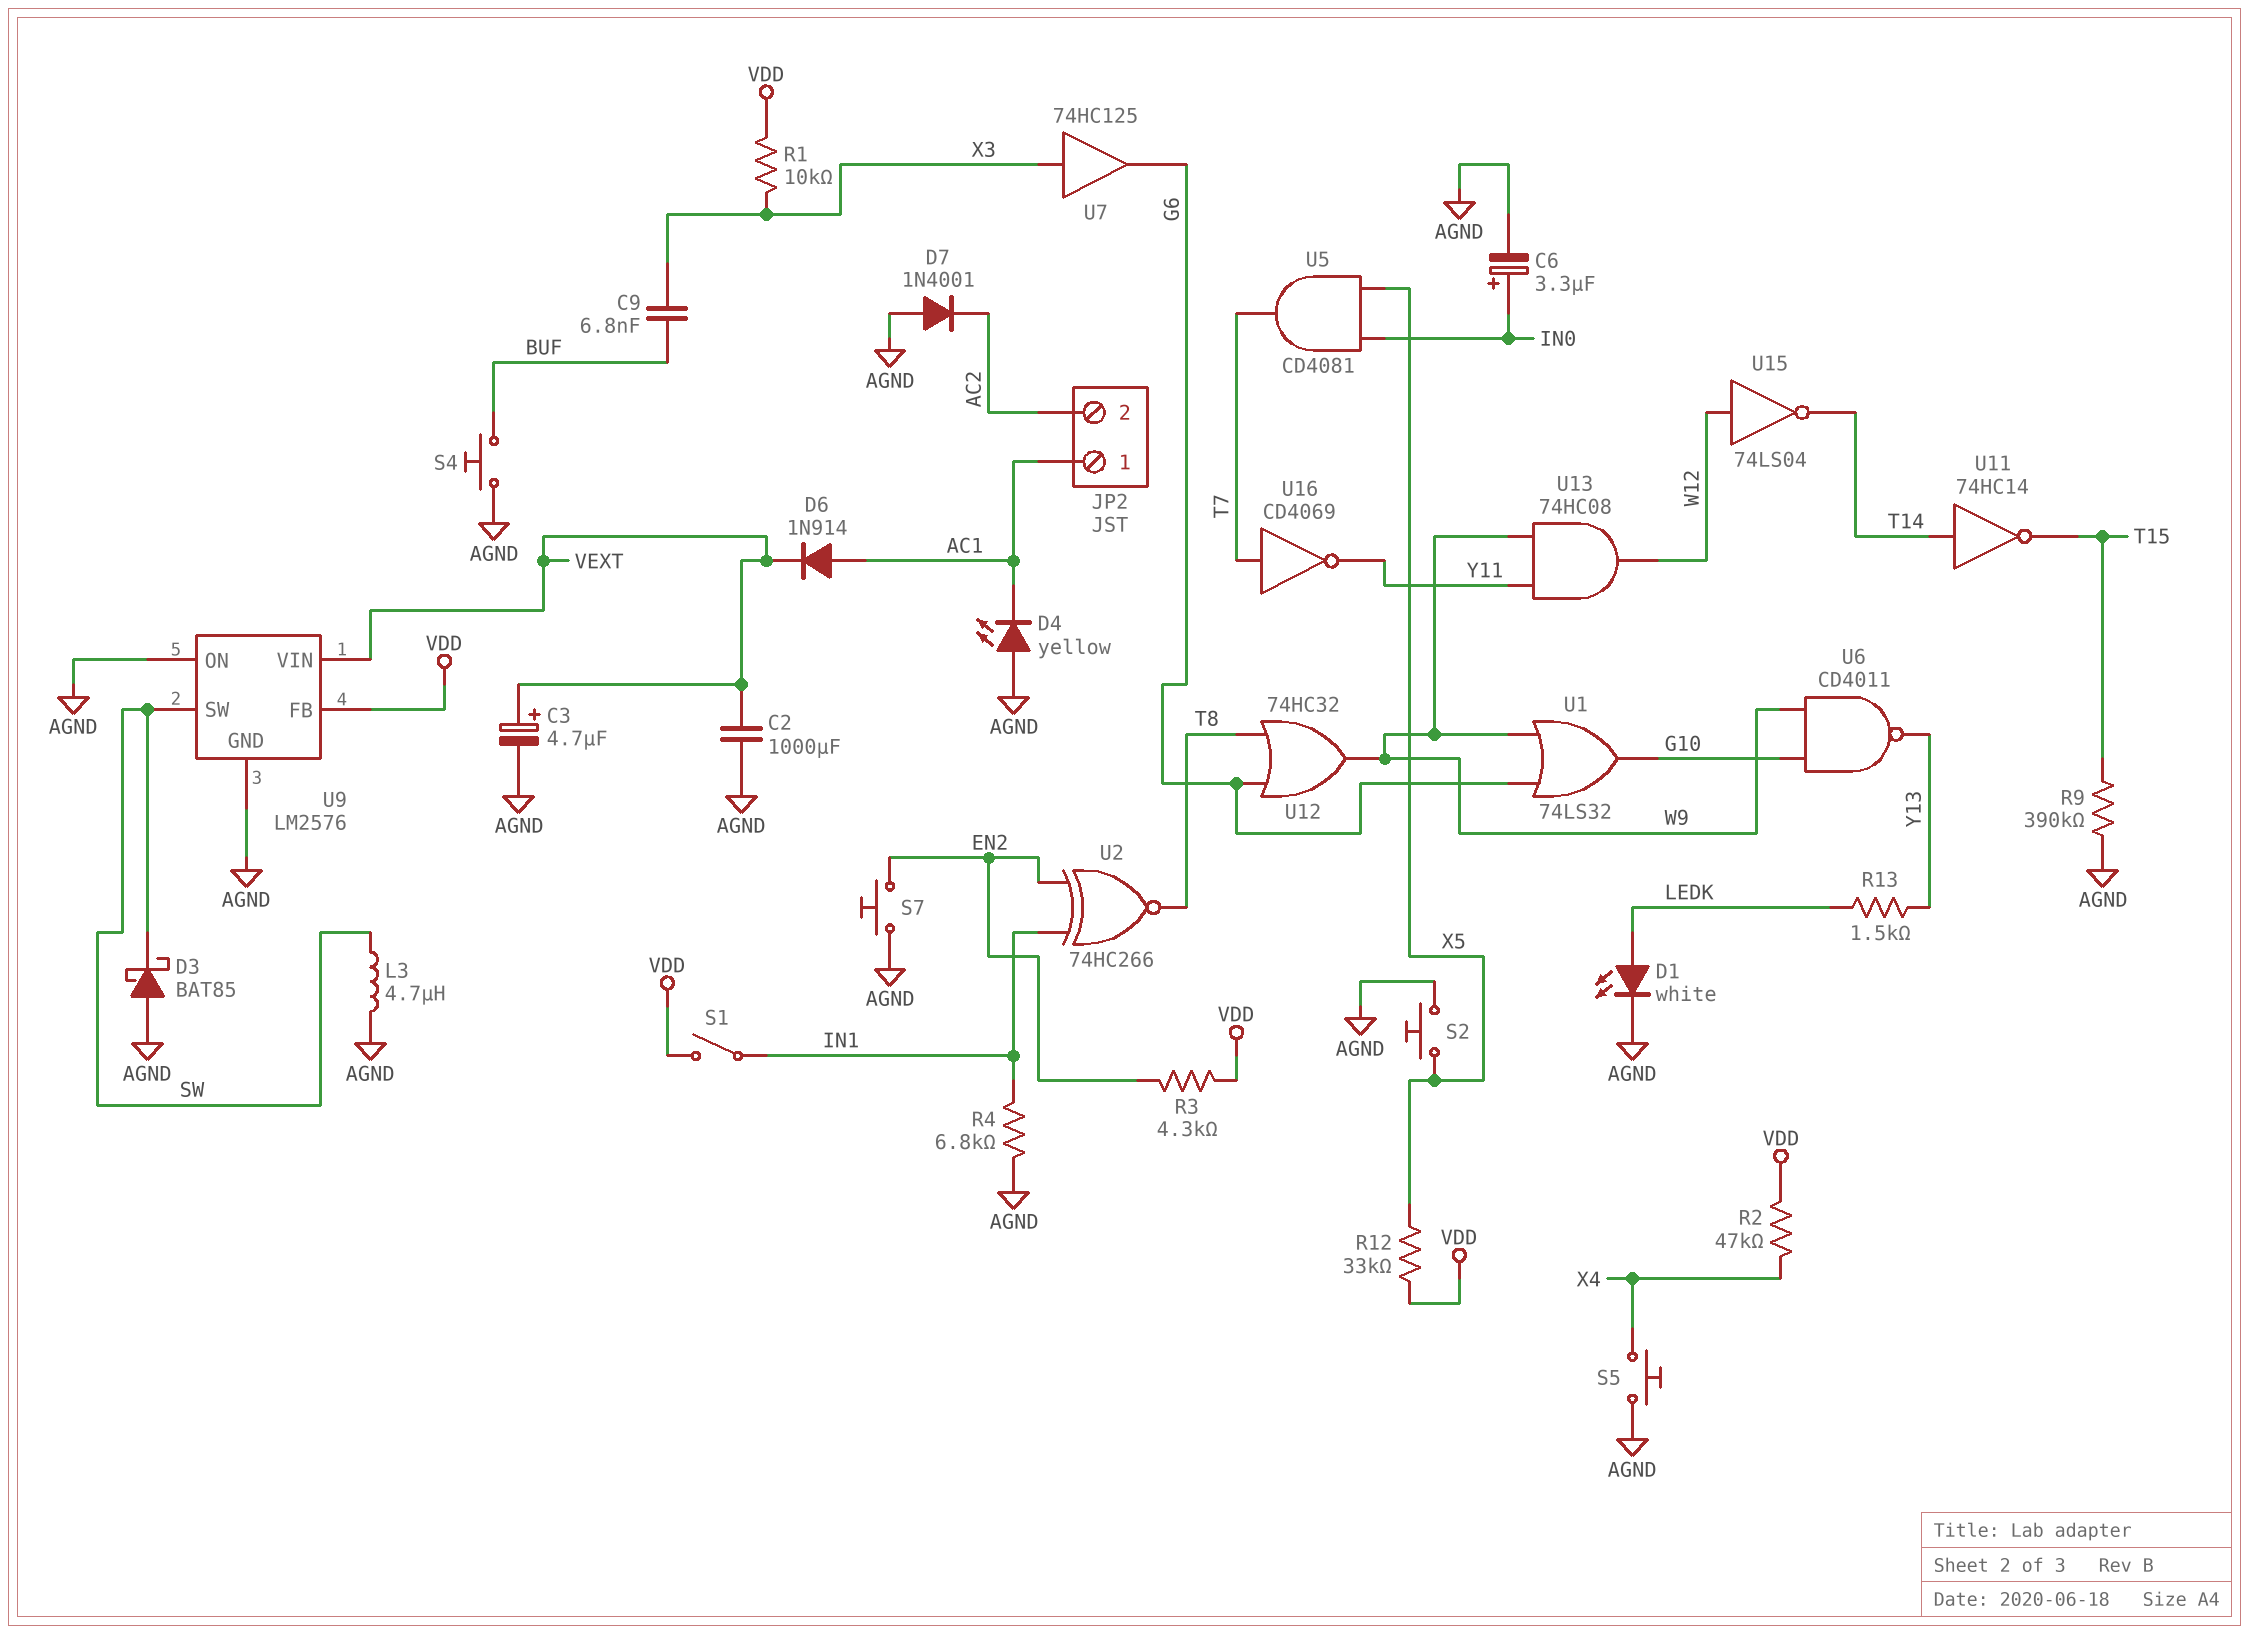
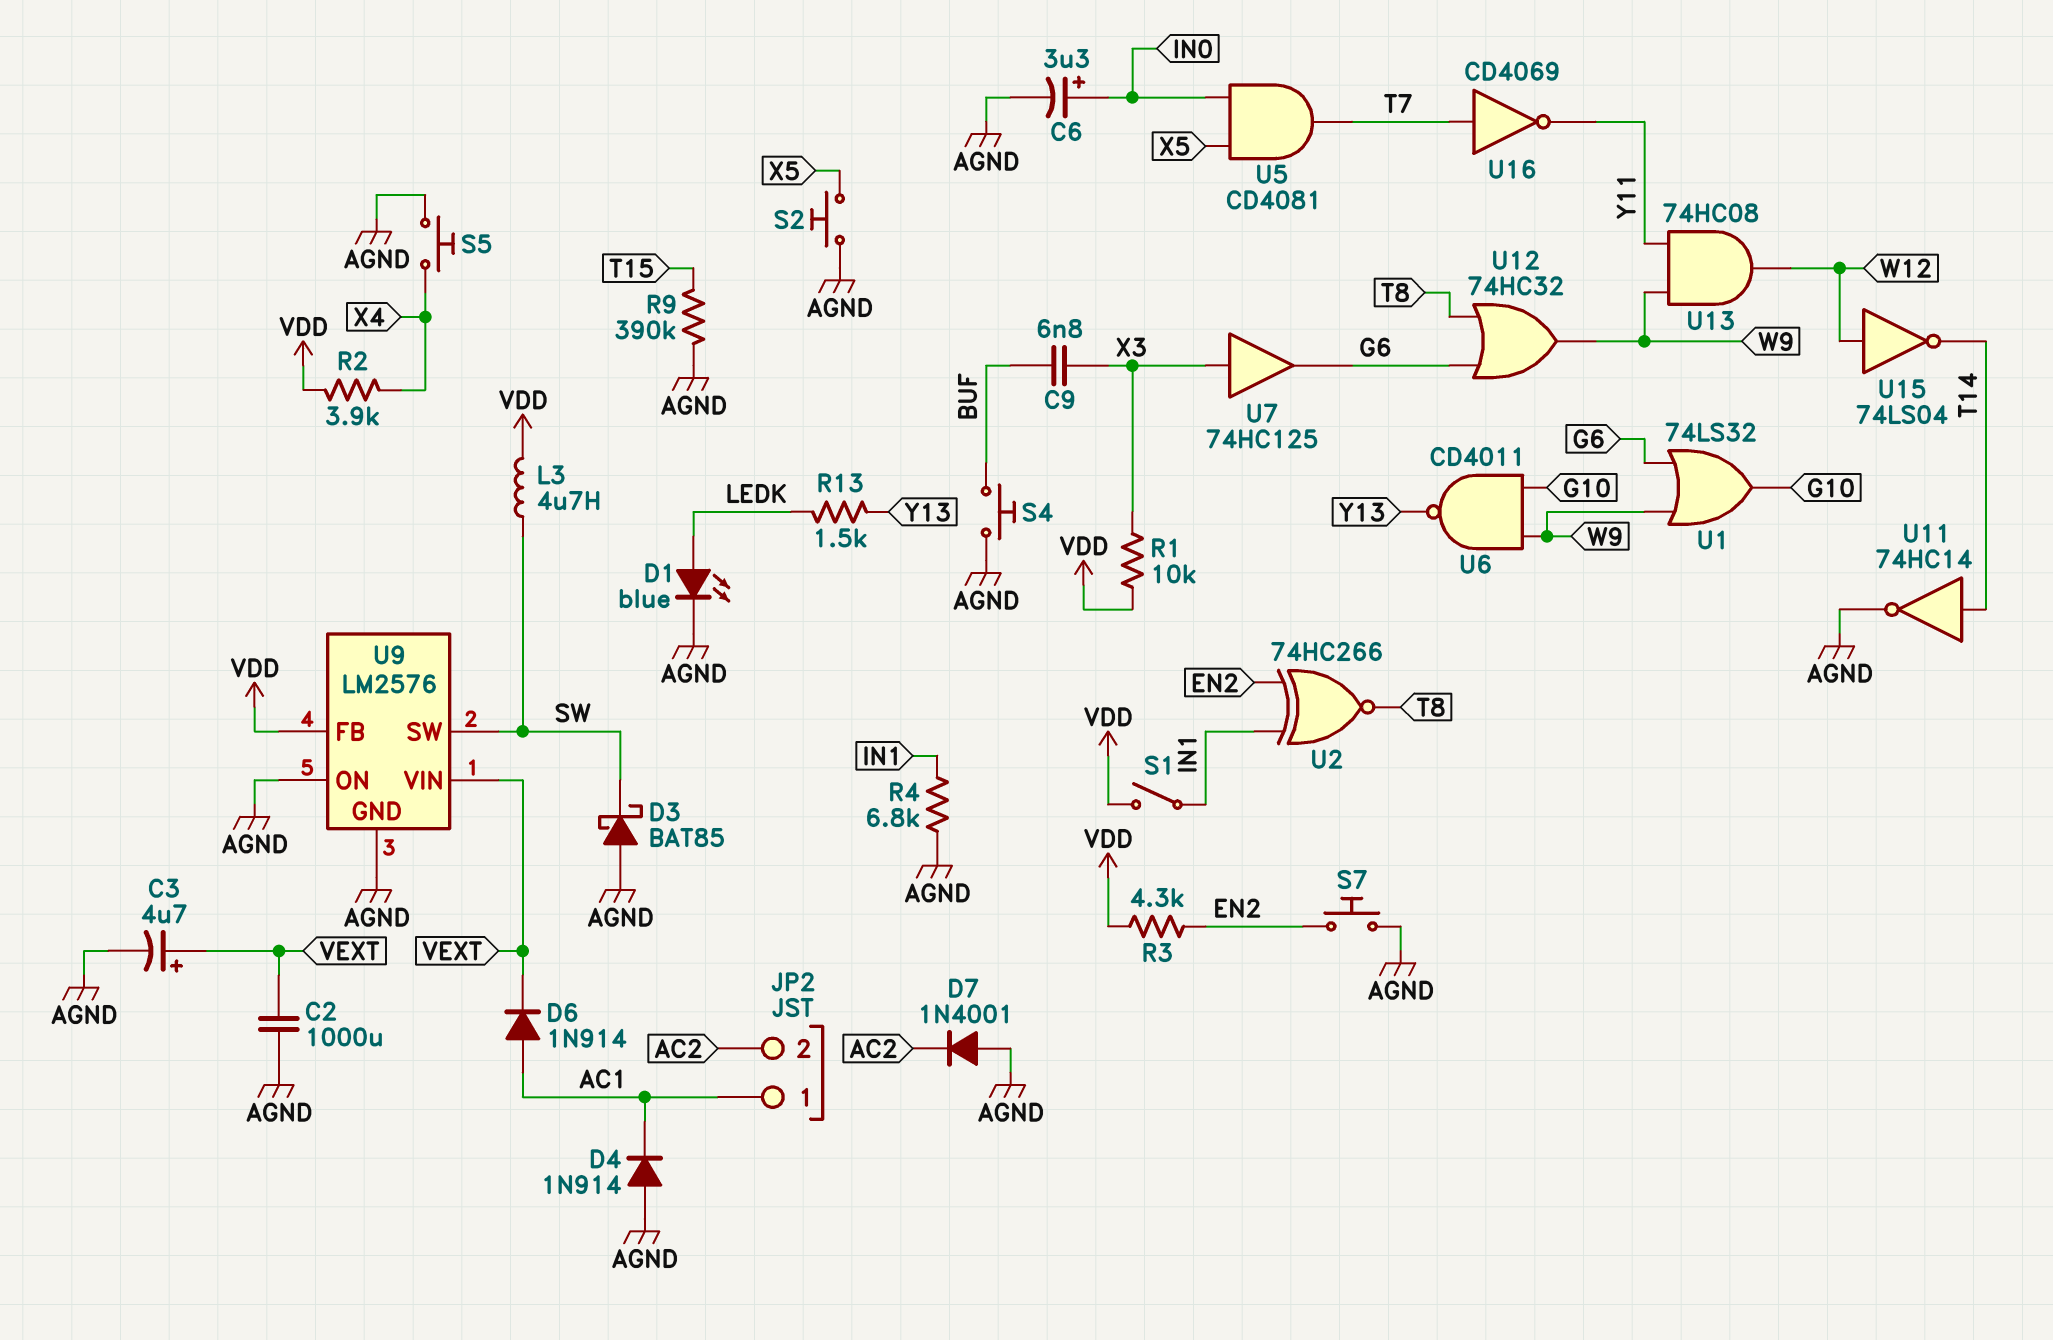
D1: LED white (A LEDK, K AGND) -> LED blue (A LEDK, K AGND)
D4: LED yellow (A AGND, K AC1) -> diode 1N914 (A AGND, K AC1)
L3: 4.7uH (AGND, SW) -> 4.7uH (SW, VDD)
R2: 47k (VDD, X4) -> 3.9k (VDD, X4)
R12: 33k (VDD, X5) -> none
U11: NOT 74HC14 (in T14, out T15) -> NOT 74HC14 (in T14, out AGND)

